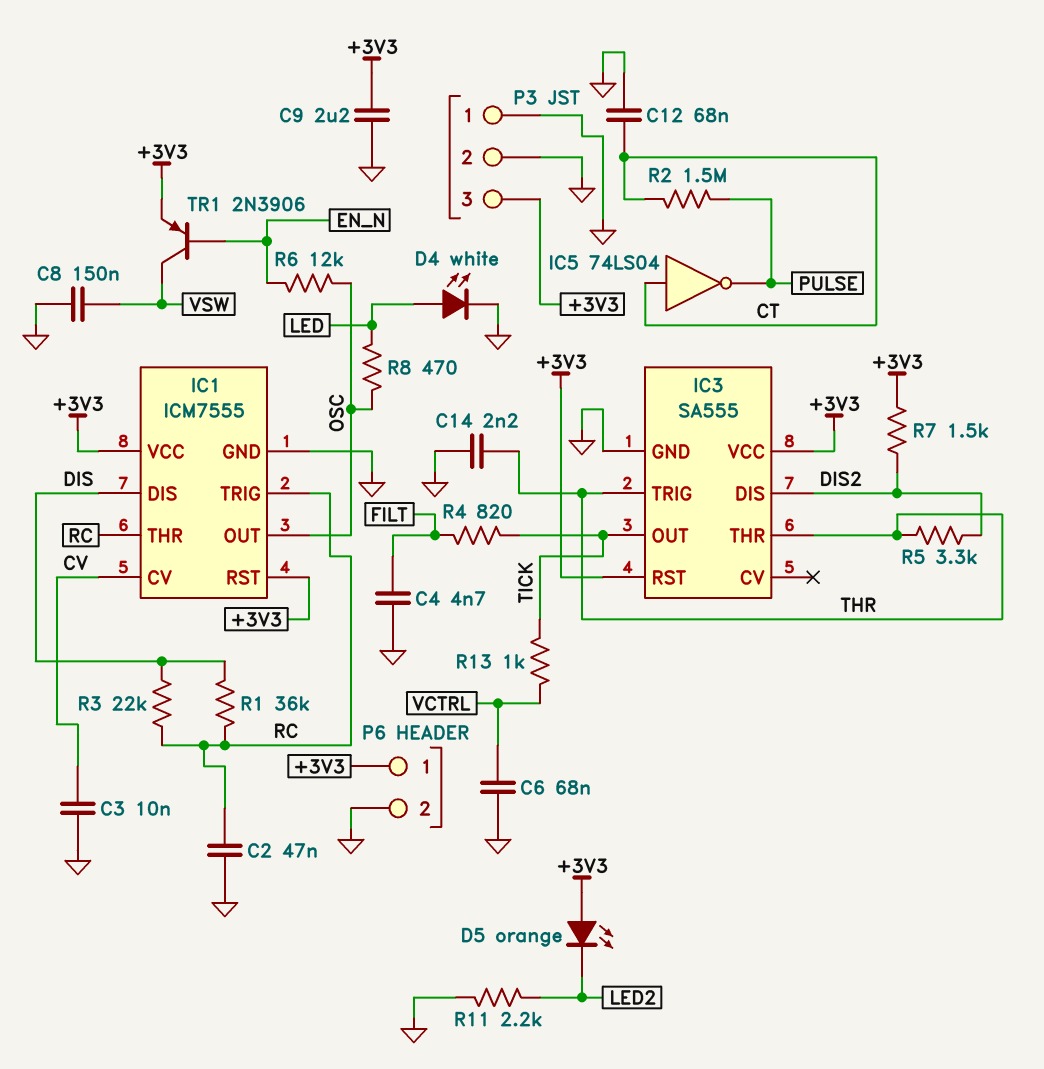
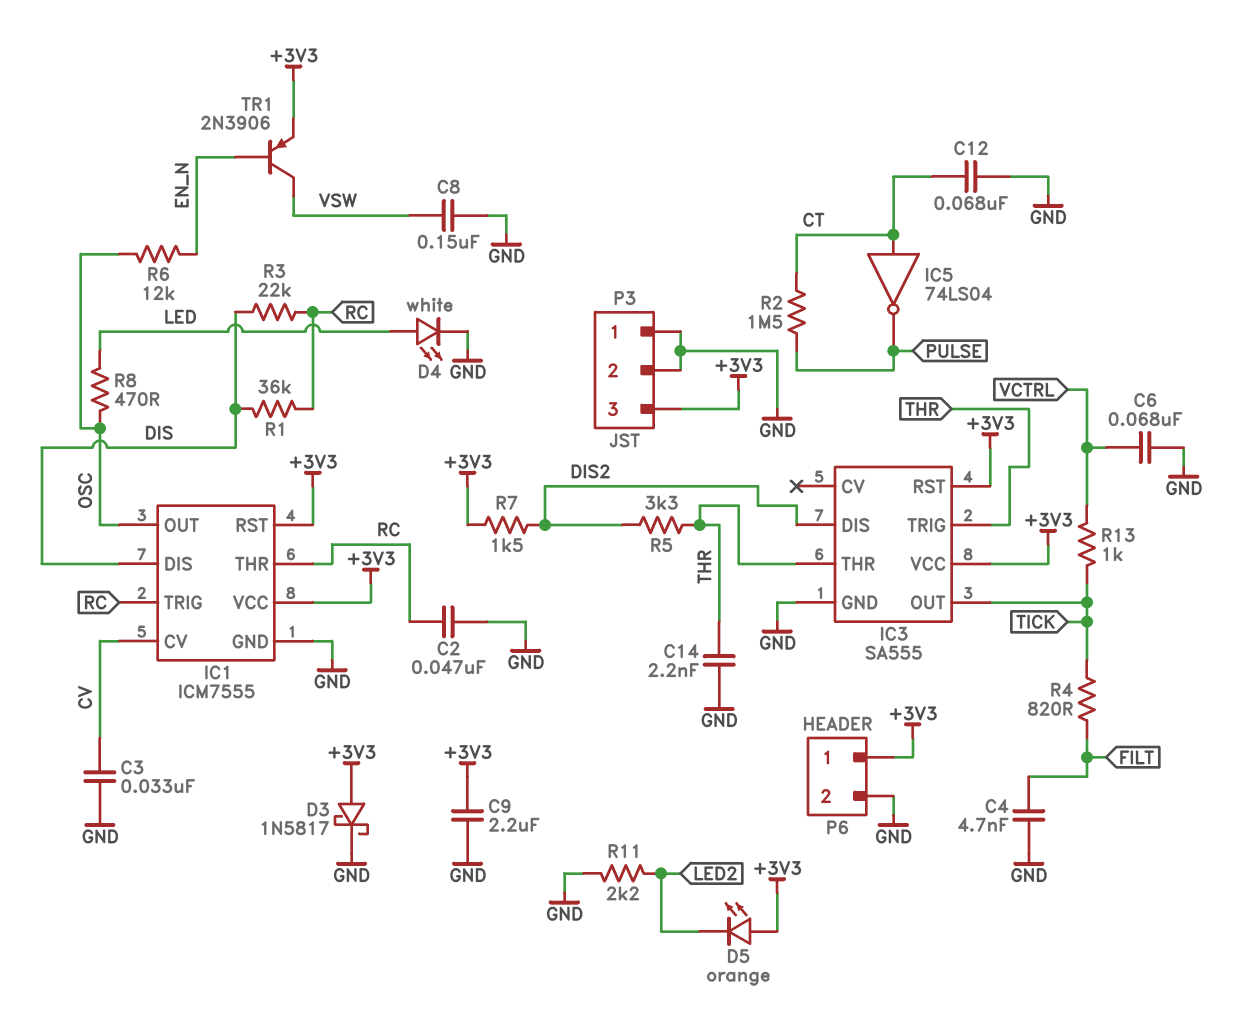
C3: 10nF (CV, GND) -> 33nF (CV, GND)
D3: none -> schottky 1N5817 (A +3V3, K GND)

